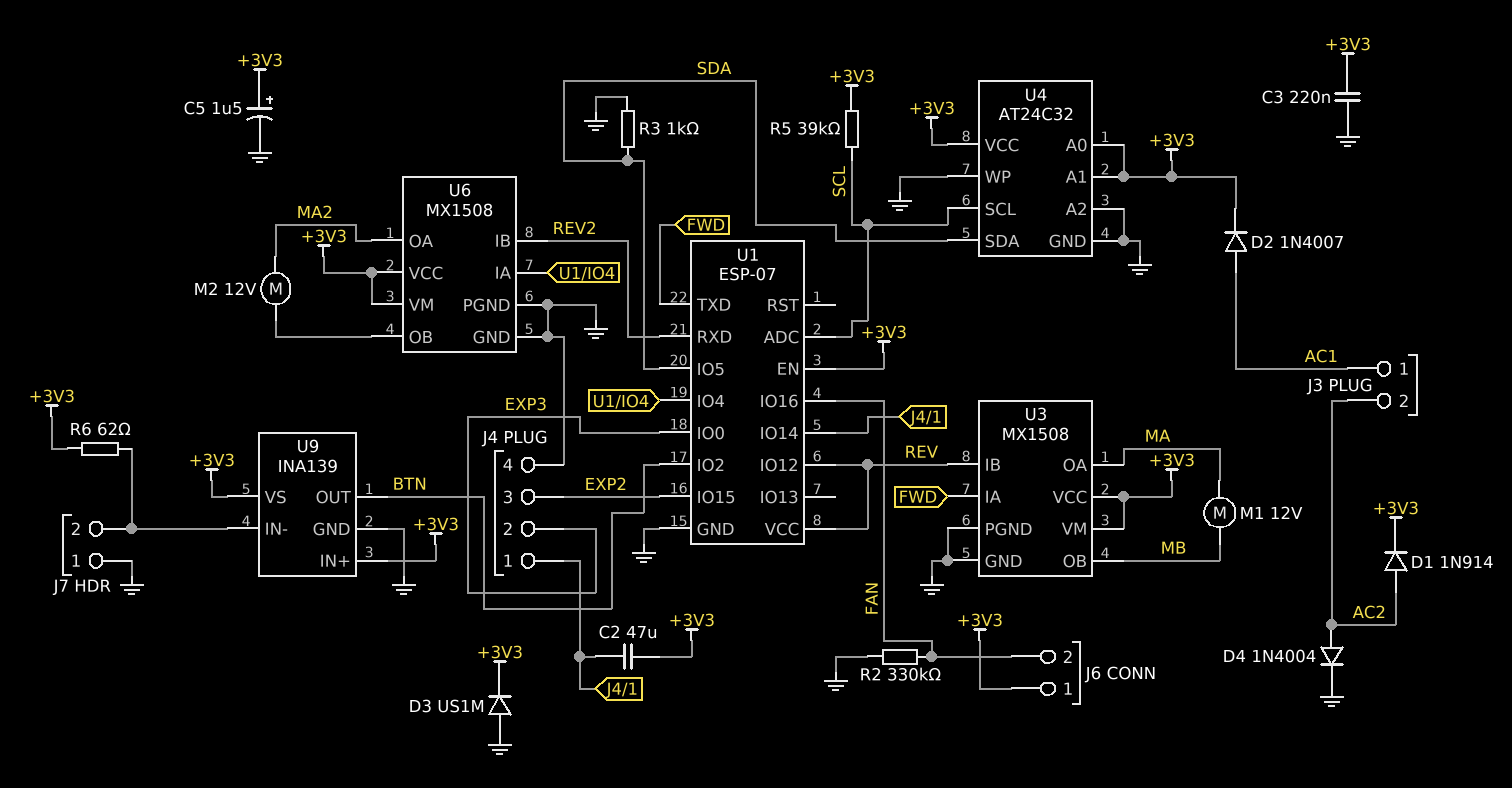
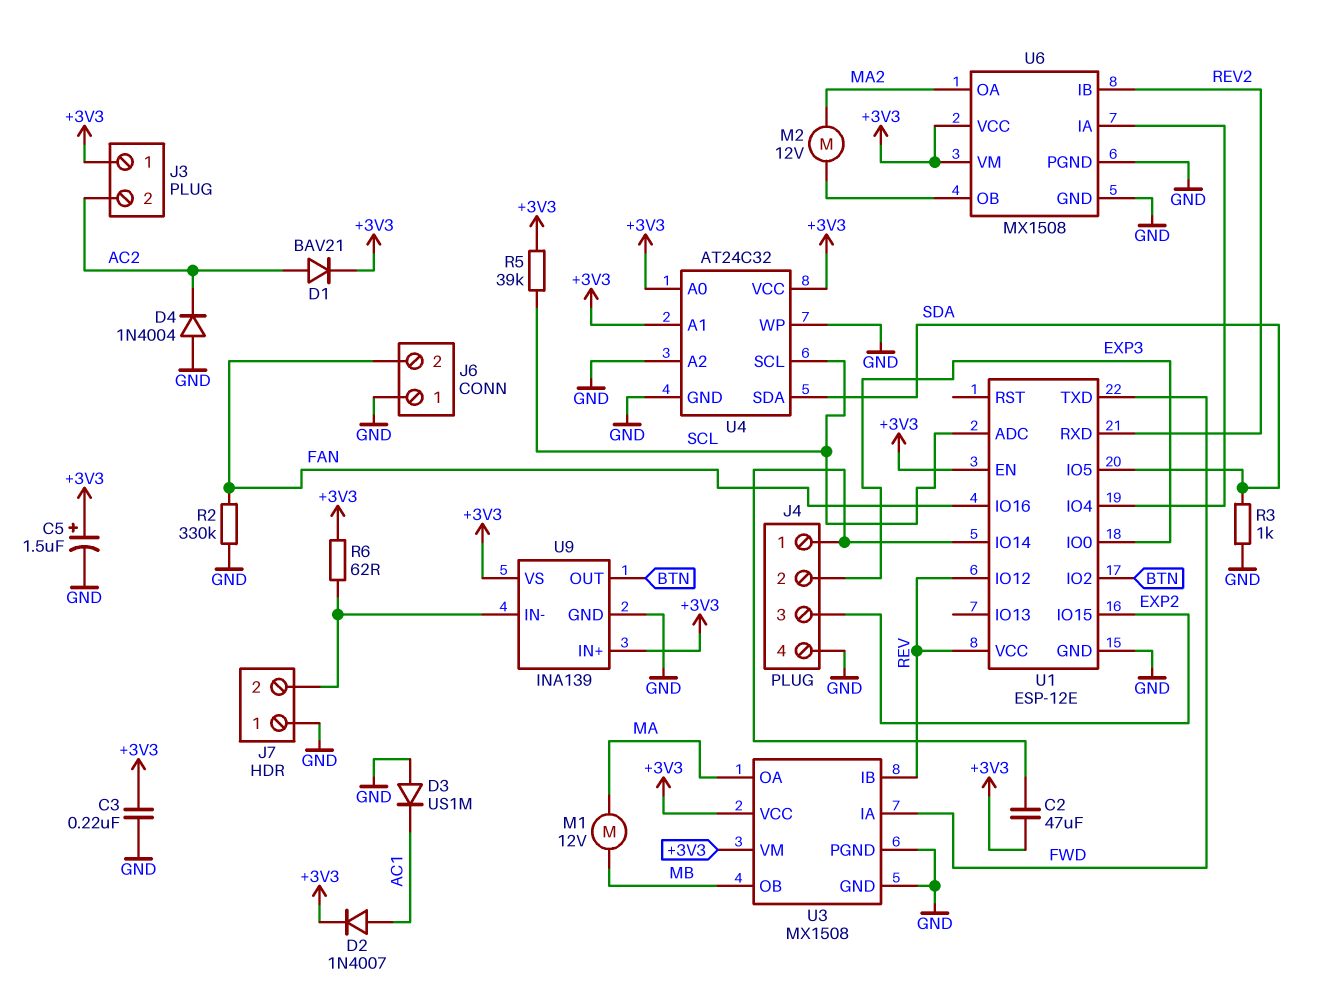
D1: diode 1N914 (A AC2, K +3V3) -> diode BAV21 (A AC2, K +3V3)
D3: diode US1M (A GND, K +3V3) -> diode US1M (A GND, K AC1)
D4: diode 1N4004 (A AC2, K GND) -> diode 1N4004 (A GND, K AC2)
J3 pin 1: AC1 -> +3V3
J6 pin 1: +3V3 -> GND
U1: ESP-07 -> ESP-12E

